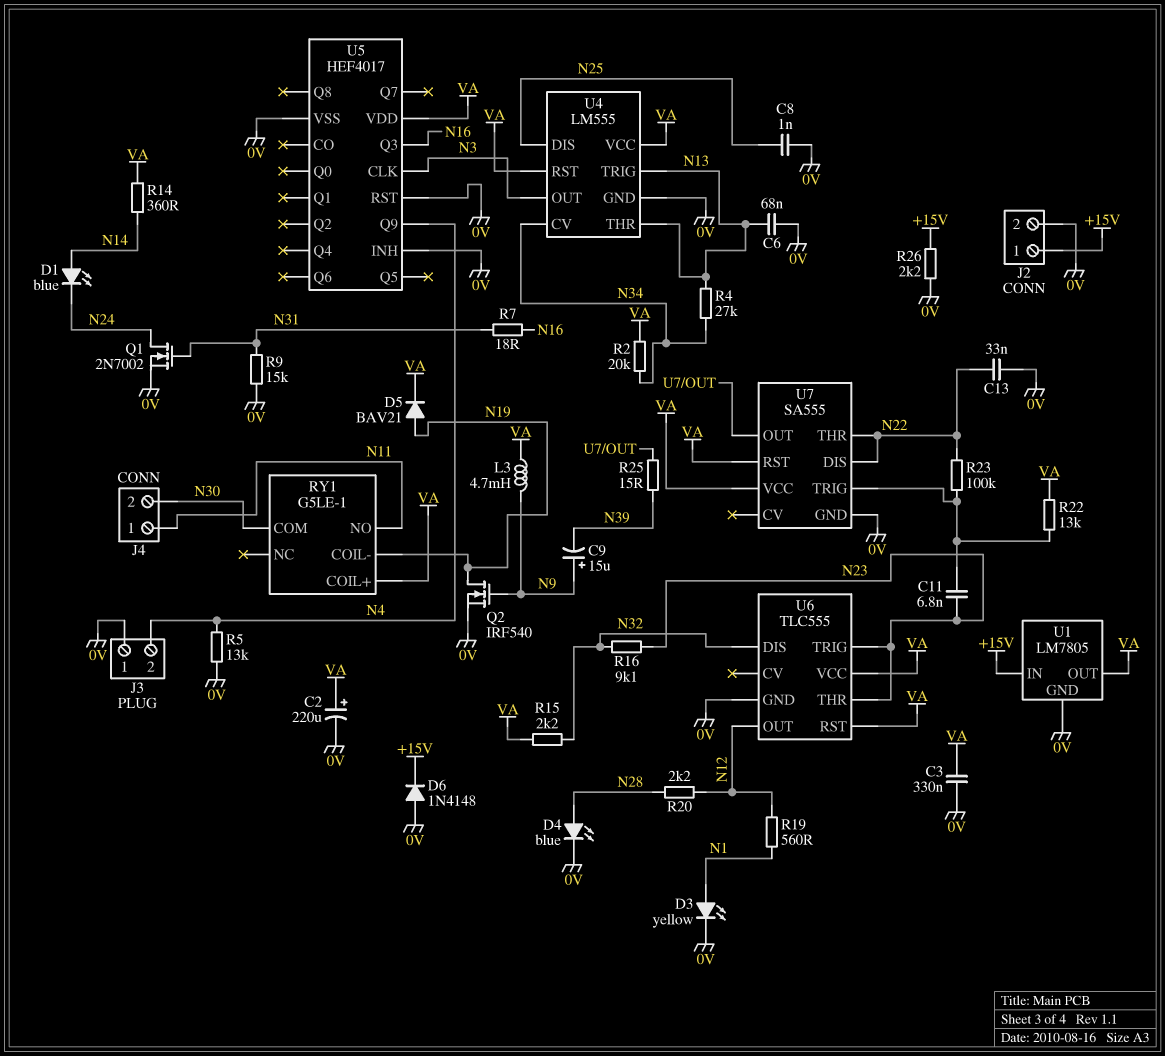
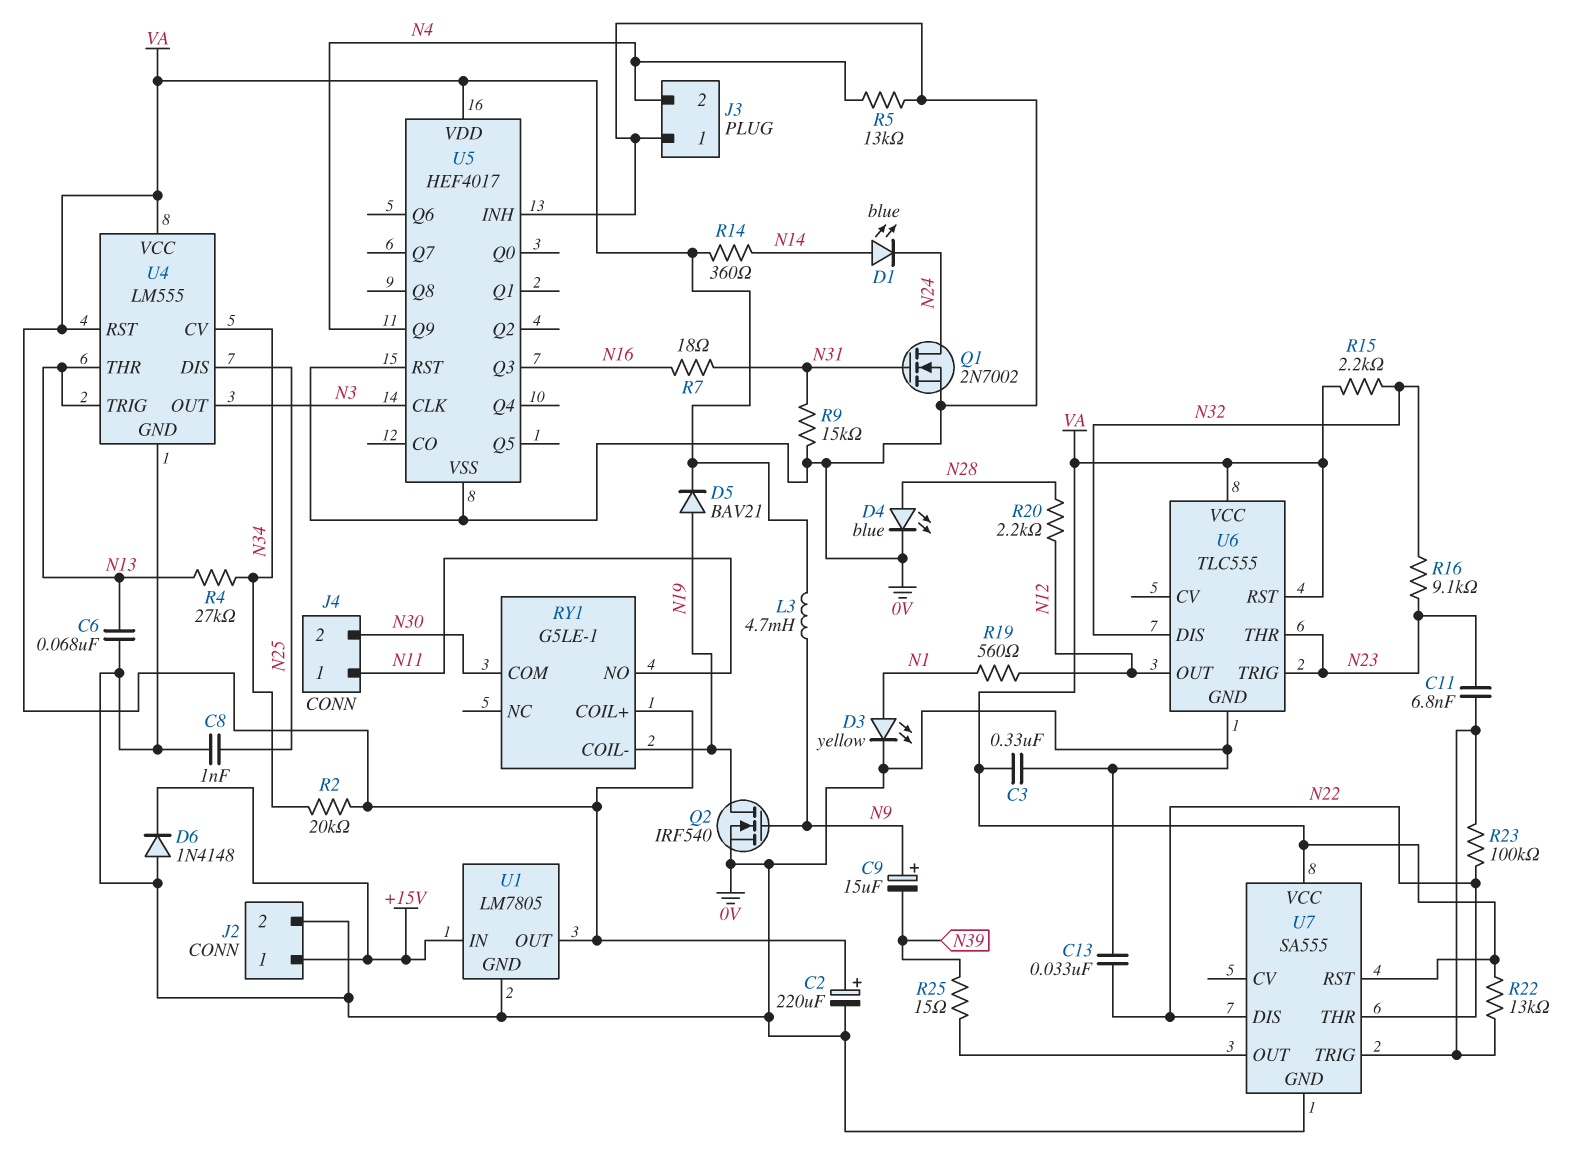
R26: 2.2k (+15V, 0V) -> none

